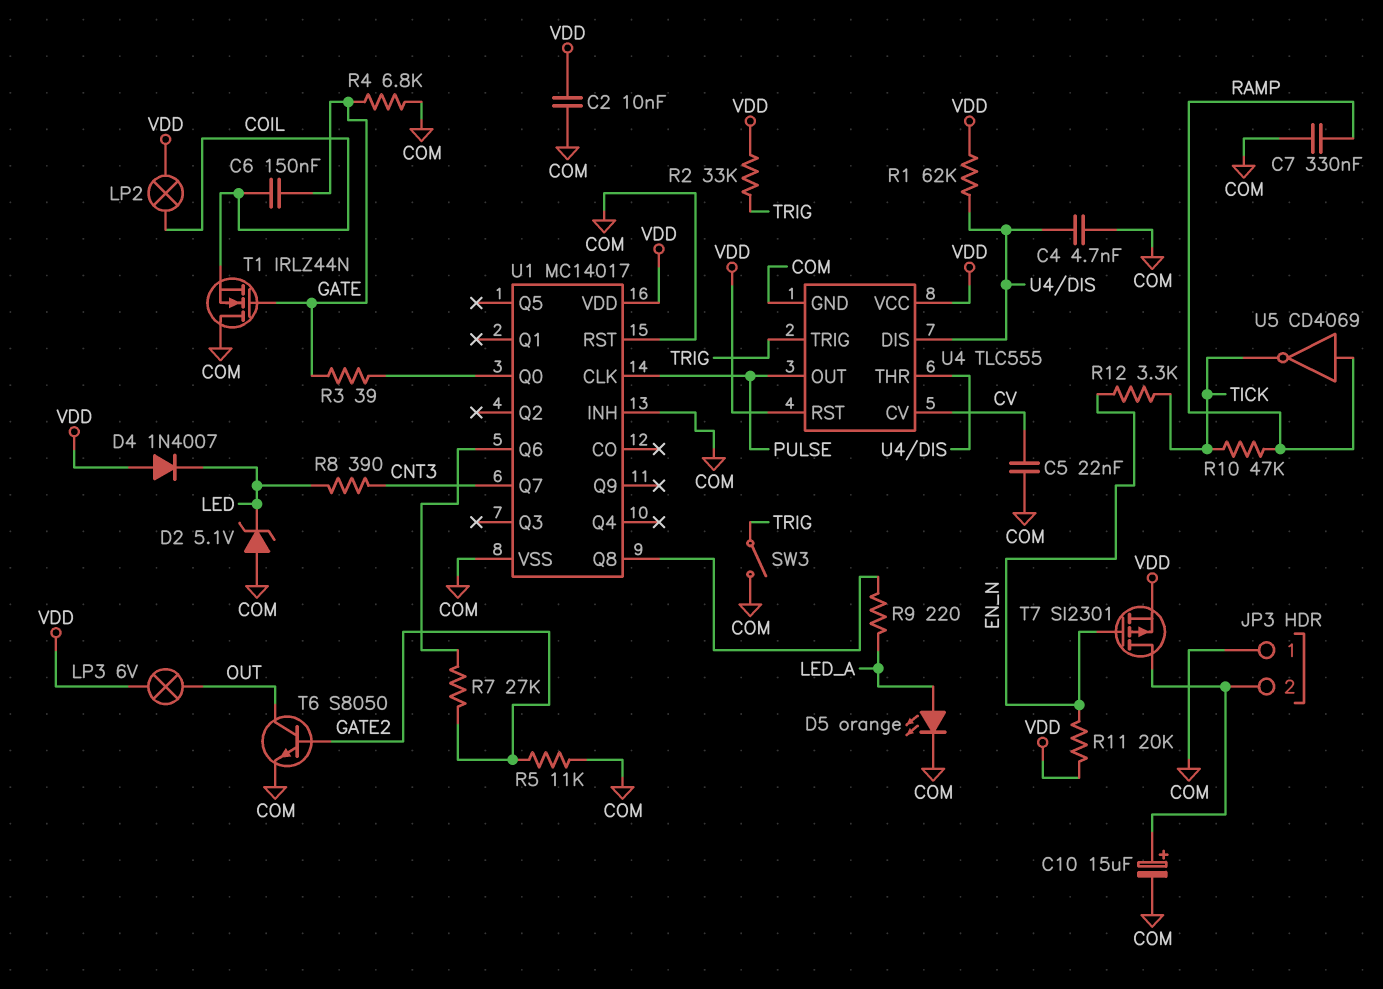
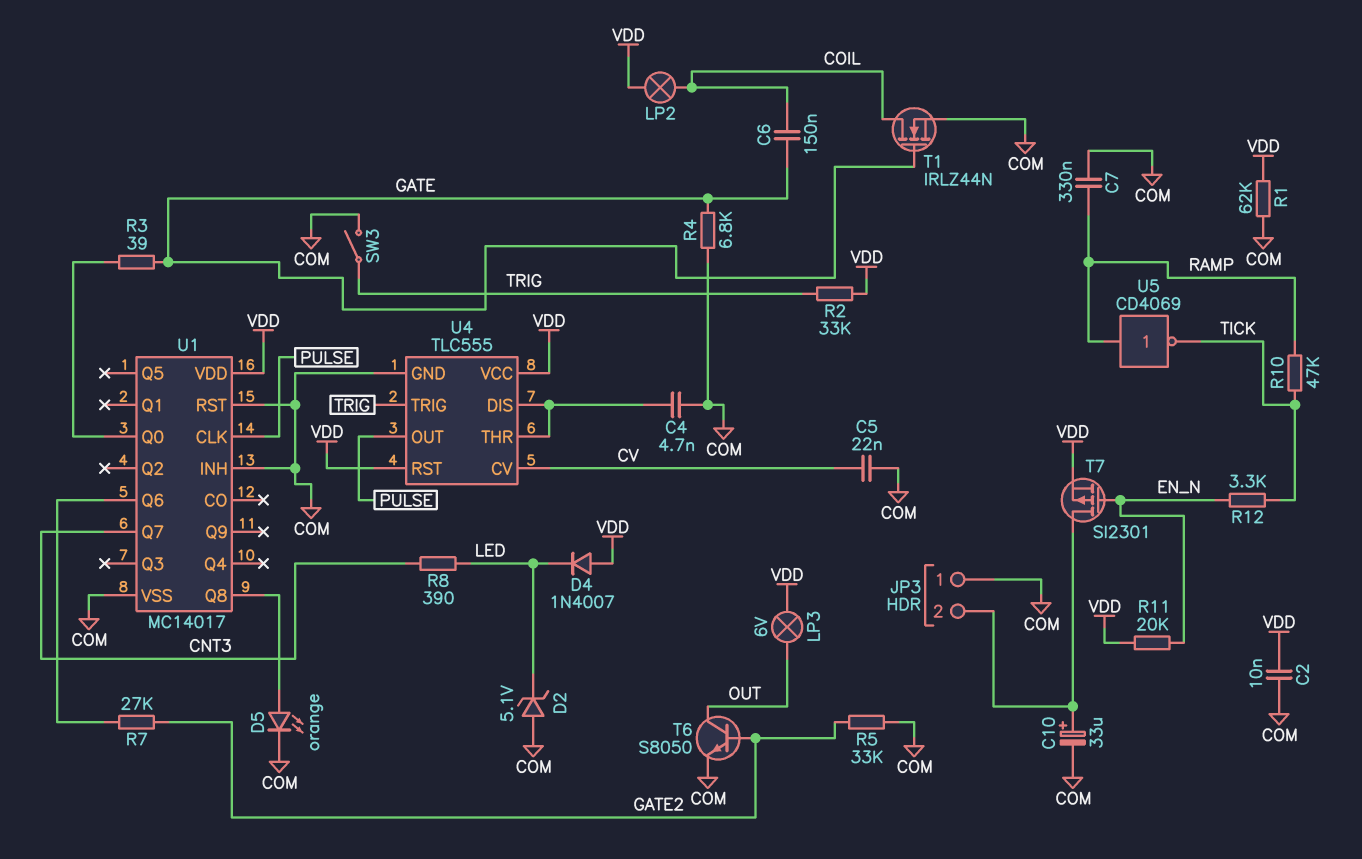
C10: 15uF (plus JP3/2, minus COM) -> 33uF (plus JP3/2, minus COM)
D5: LED orange (A LED_A, K COM) -> LED orange (A U1/Q8, K COM)
R1: 62k (U4/DIS, VDD) -> 62k (COM, VDD)
R5: 11k (COM, GATE2) -> 33k (COM, GATE2)
R9: 220 (LED_A, U1/Q8) -> none
T1: NMOS IRLZ44N (G GATE, D COM, S COIL) -> NMOS IRLZ44N (G GATE, D COIL, S COM)

